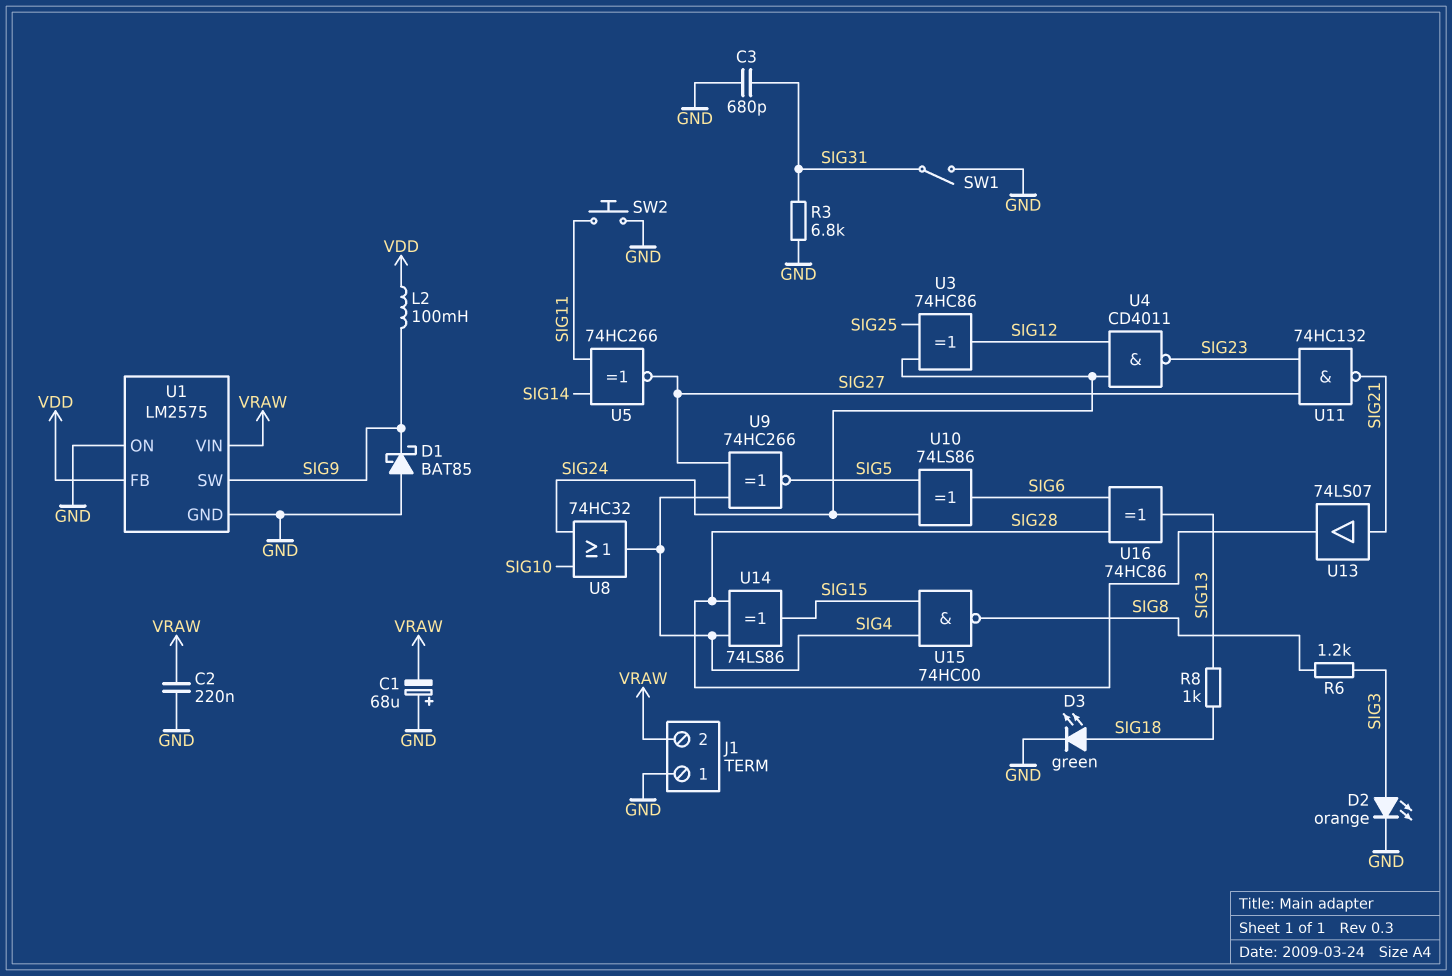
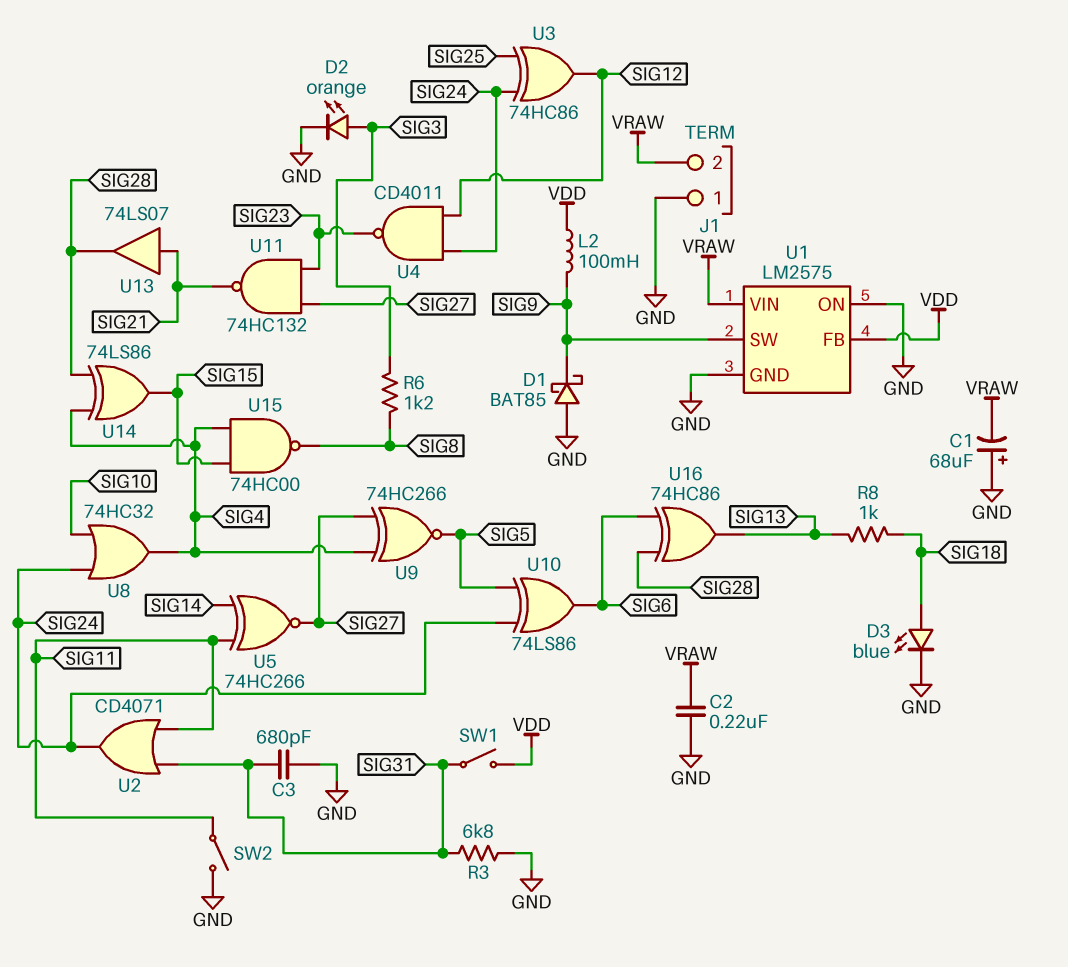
D3: LED green (A SIG18, K GND) -> LED blue (A SIG18, K GND)
SW1: switch (GND, SIG31) -> switch (SIG31, VDD)
SW2: button (GND, SIG11) -> switch (GND, SIG11)
U2: none -> OR CD4071 (in SIG11, in SIG31, out SIG24)

